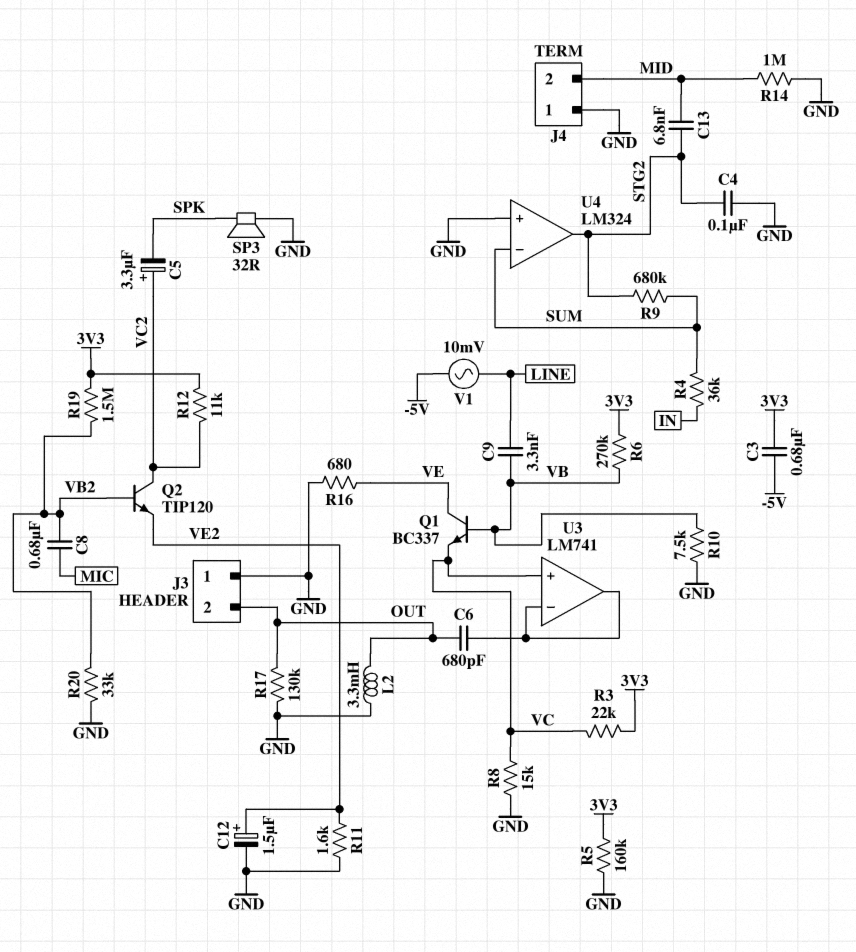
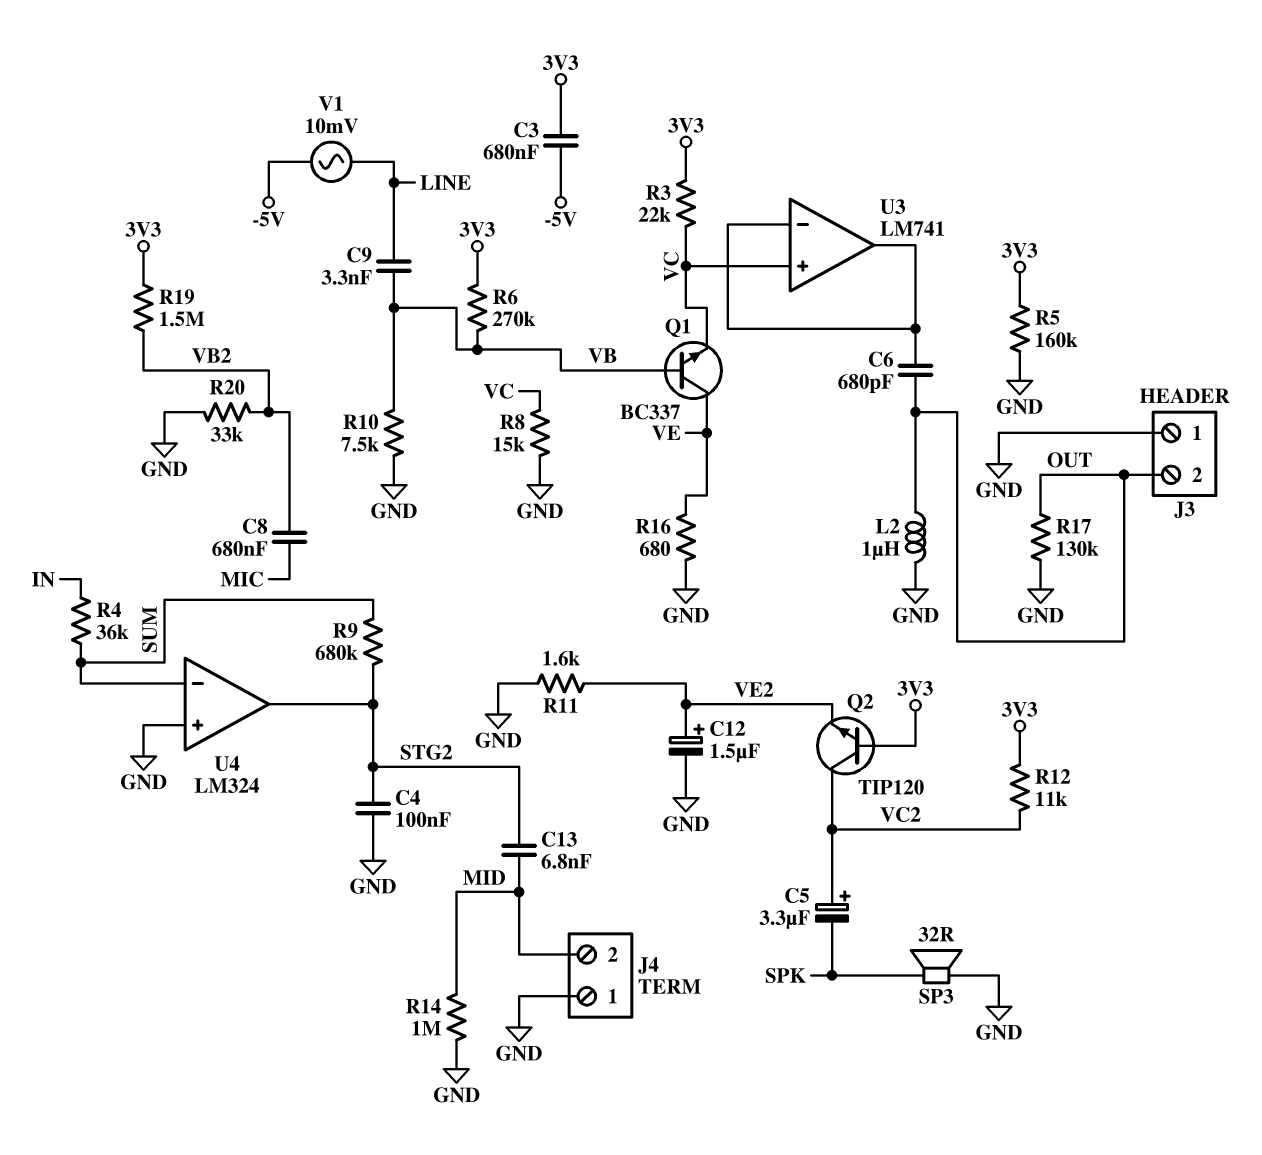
L2: 3.3mH (GND, OUT) -> 1uH (GND, OUT)
Q2: NPN TIP120 (B VB2, C VC2, E VE2) -> NPN TIP120 (B 3V3, C VC2, E VE2)

